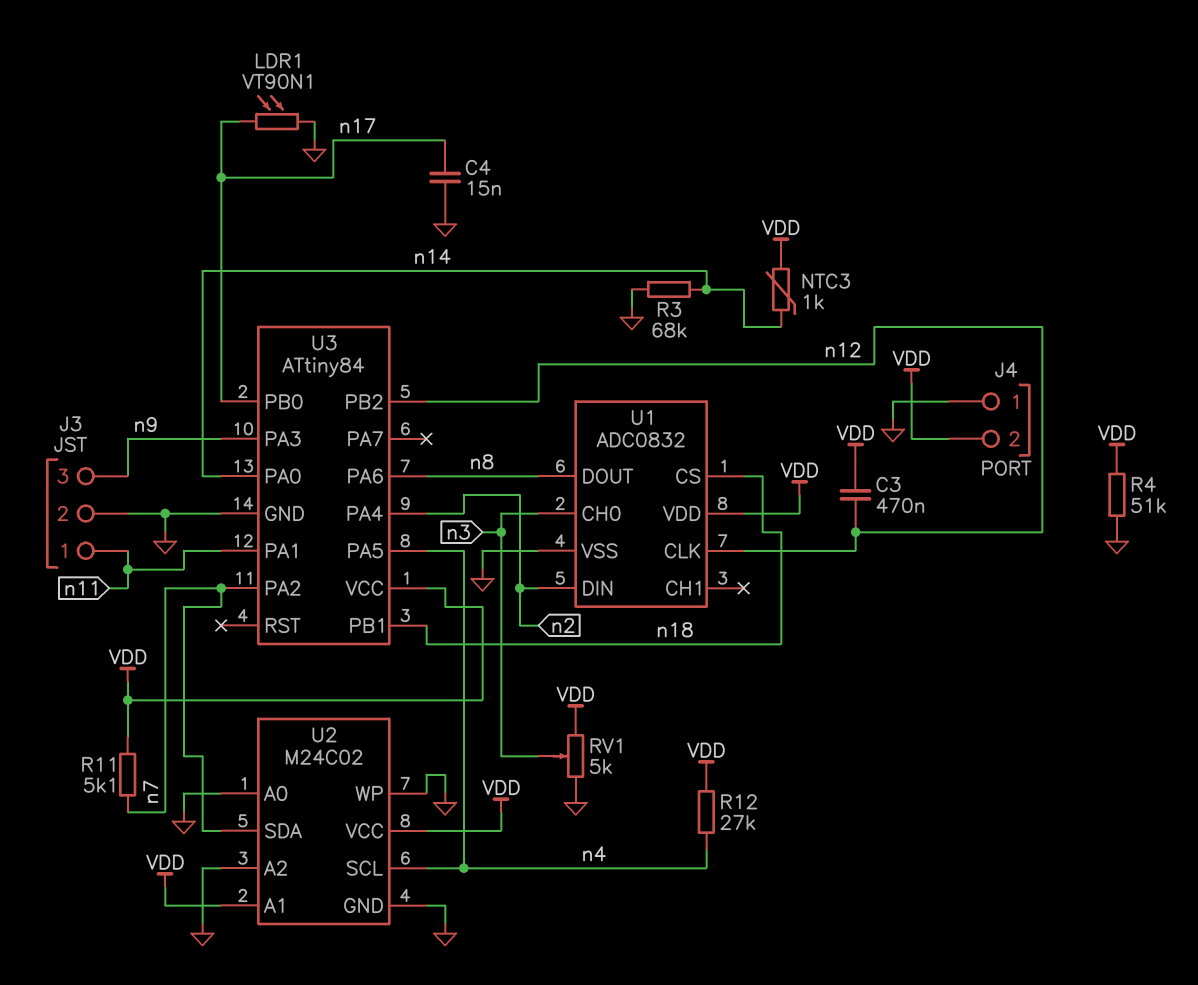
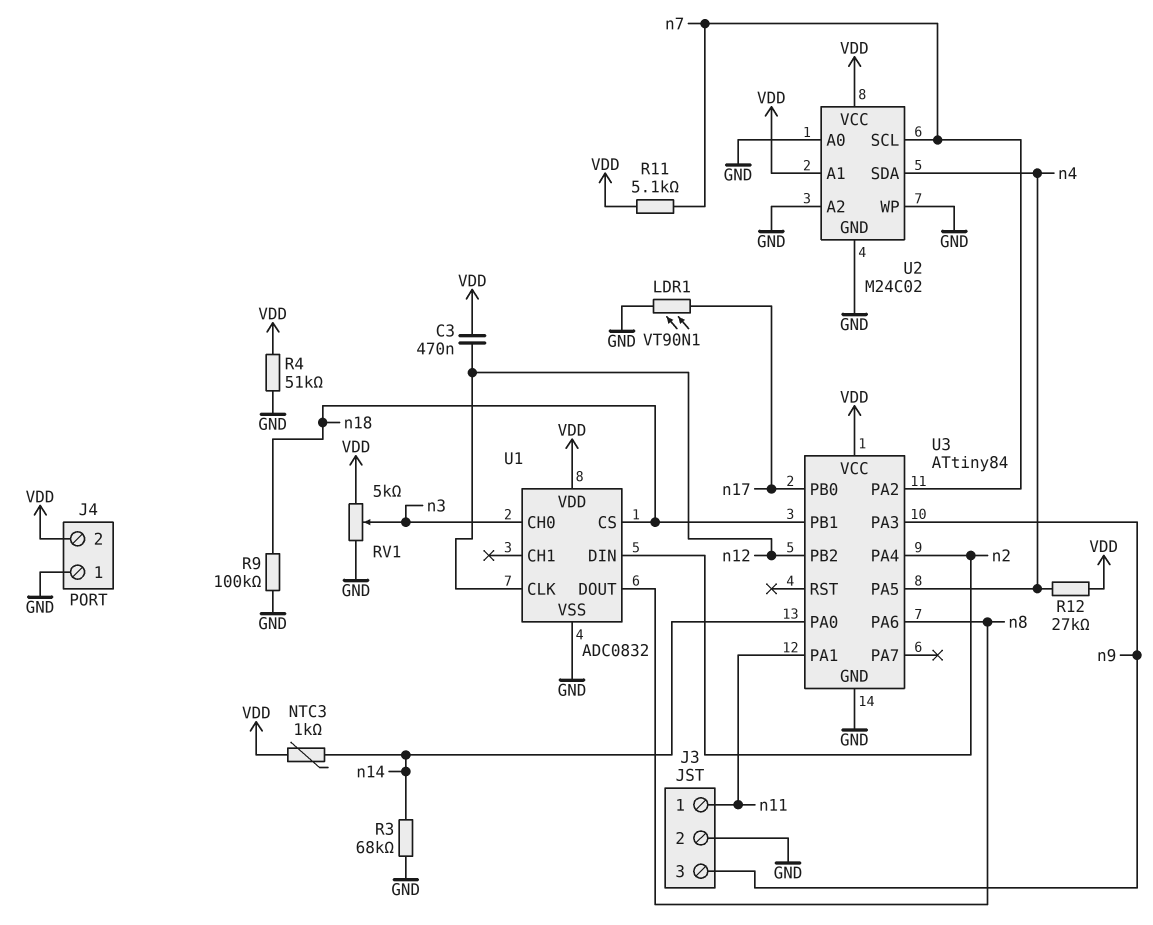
C4: 15nF (GND, n17) -> none
R9: none -> 100k (GND, n18)
U2 pin SCL: n4 -> n7
U2 pin SDA: n7 -> n4

